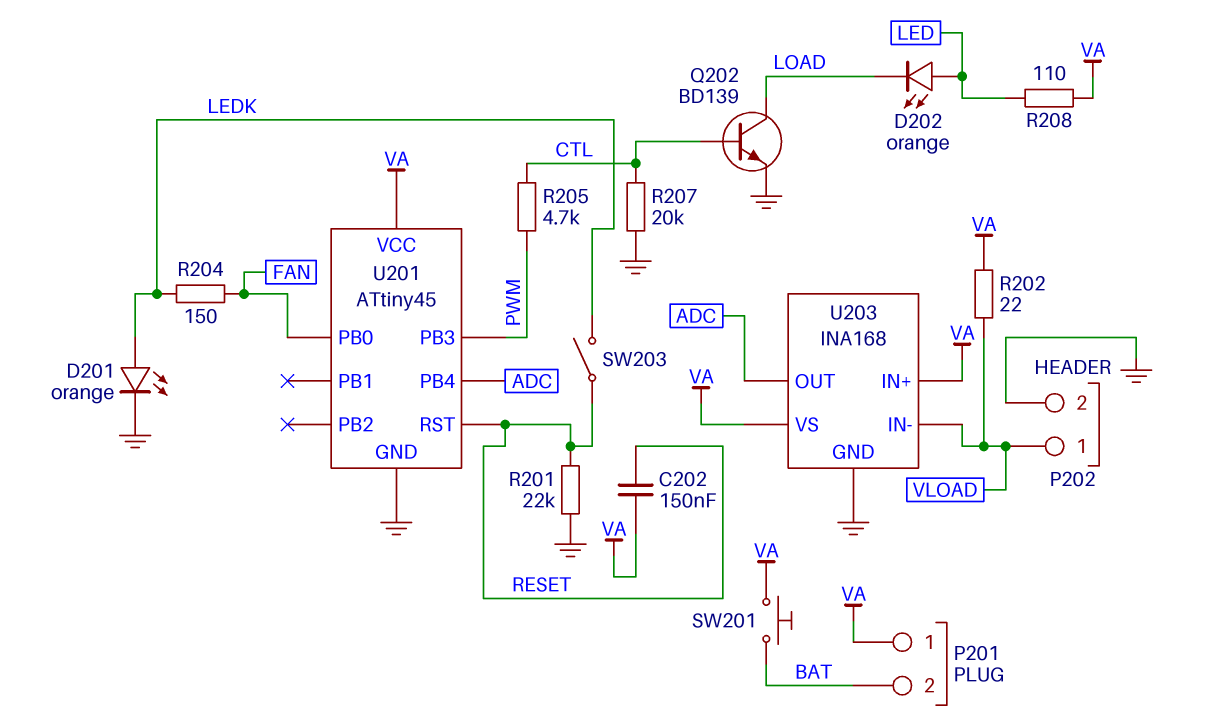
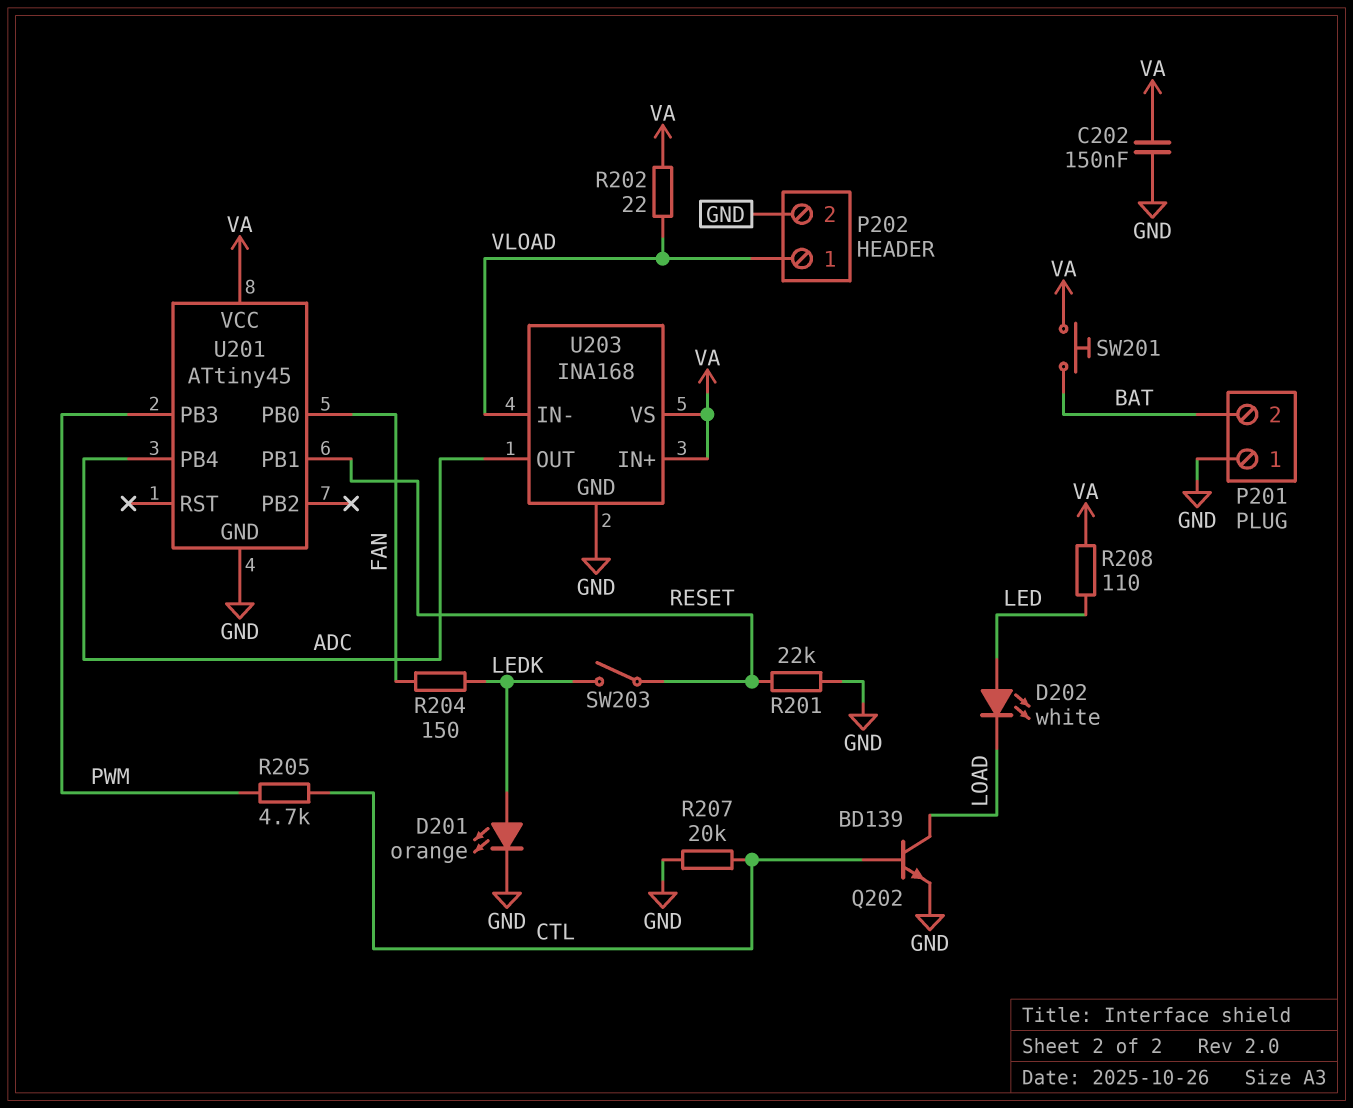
C202: 150nF (RESET, VA) -> 150nF (GND, VA)
D202: LED orange (A LED, K LOAD) -> LED white (A LED, K LOAD)
P201 pin 1: VA -> GND
U201 pin PB1: none -> RESET
U201 pin RST: RESET -> none

